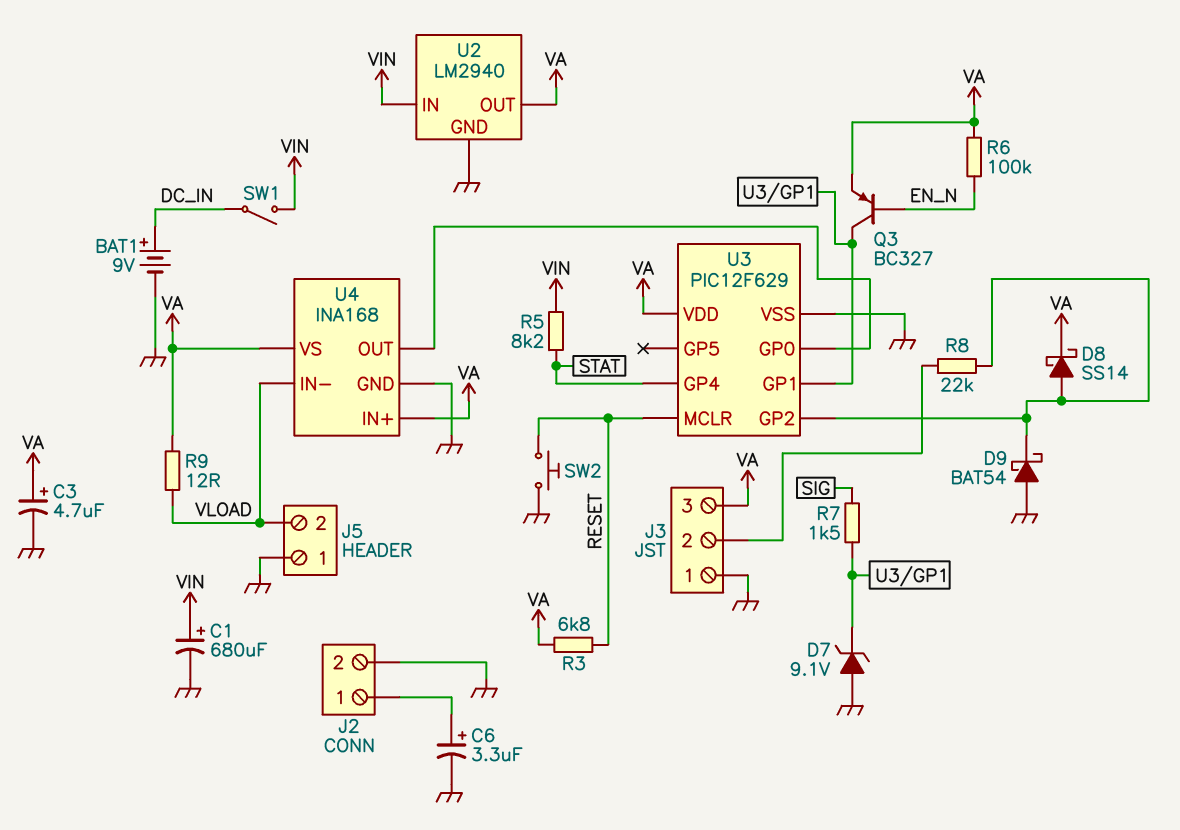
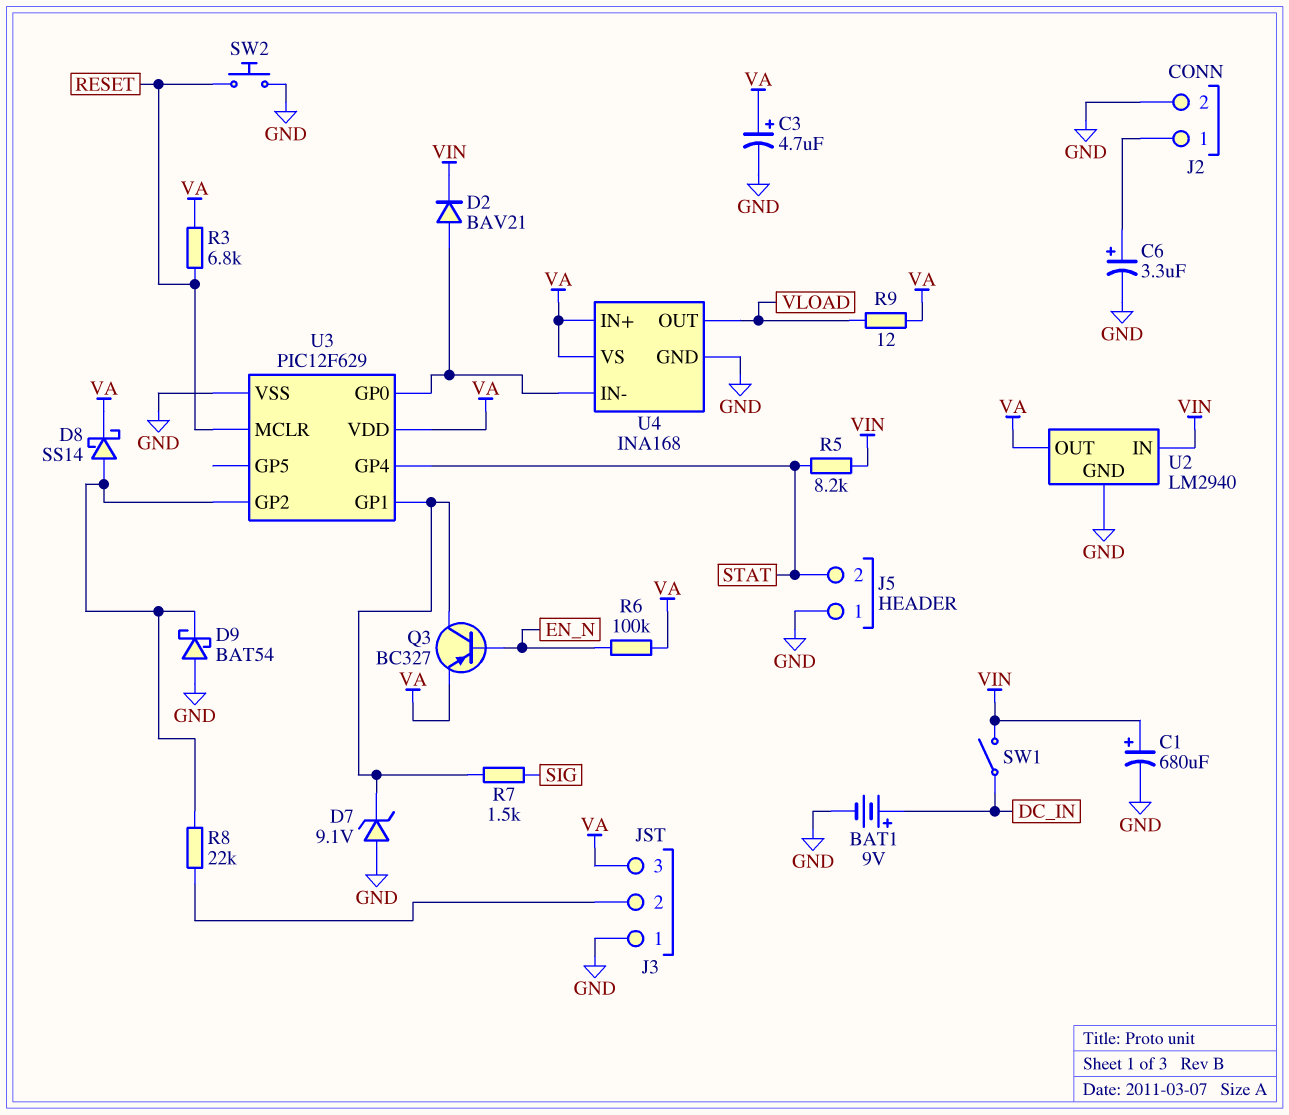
D2: none -> diode BAV21 (A U3/GP0, K VIN)
J5 pin 2: VLOAD -> STAT
U4 pin IN-: VLOAD -> U3/GP0
U4 pin OUT: U3/GP0 -> VLOAD

